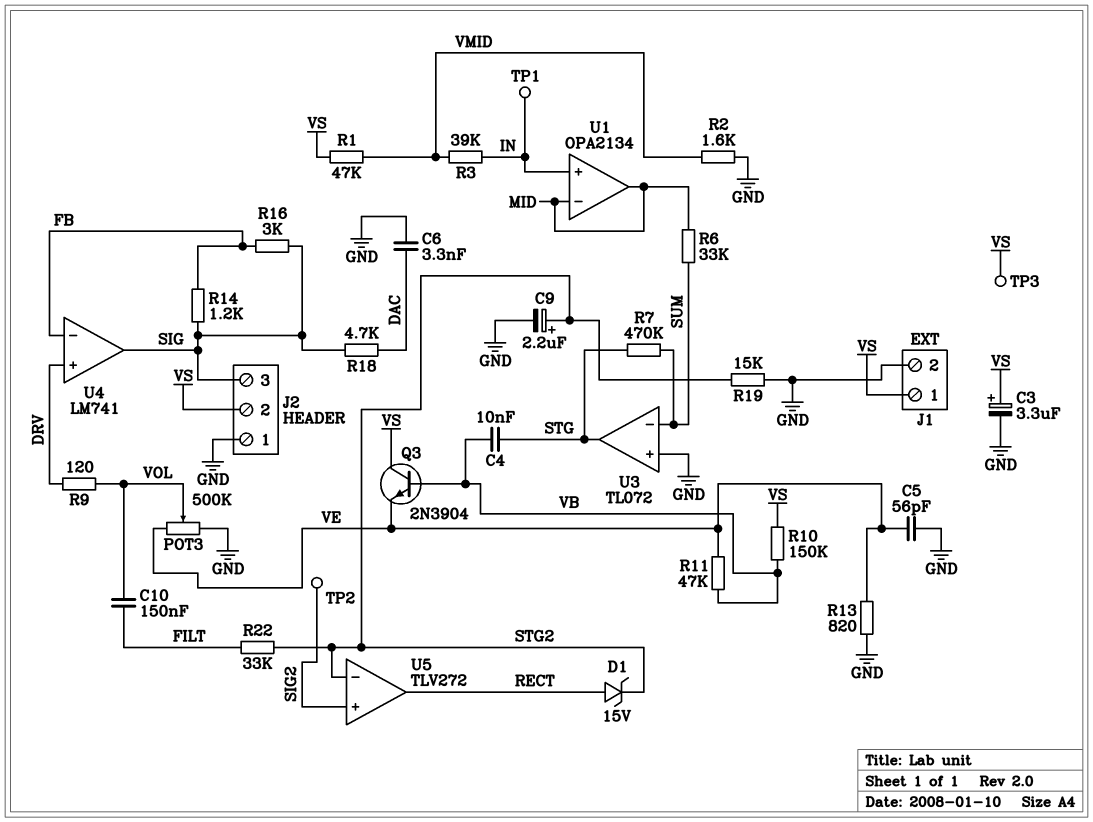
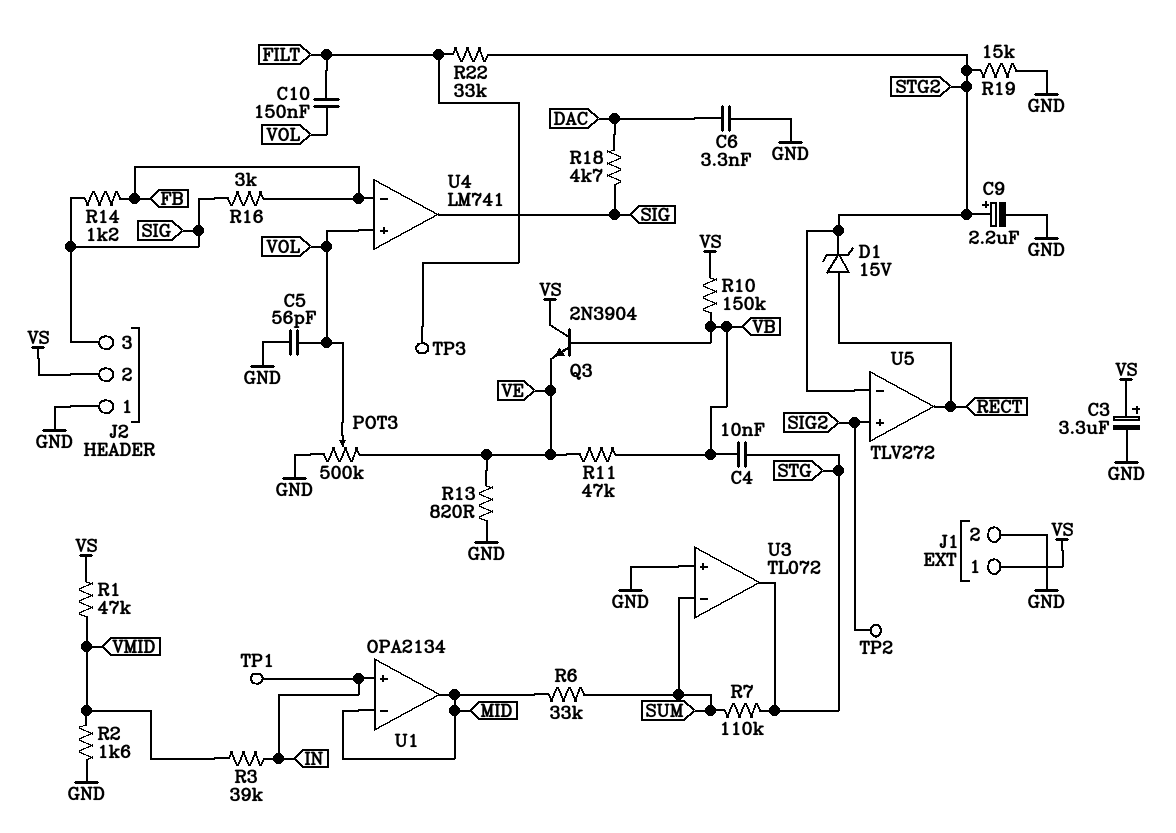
C5: 56pF (GND, VE) -> 56pF (GND, VOL)
R7: 470k (STG, SUM) -> 110k (STG, SUM)
R9: 120 (DRV, VOL) -> none
TP3: test point (VS) -> test point (FILT)
U4 pin in+: DRV -> VOL

